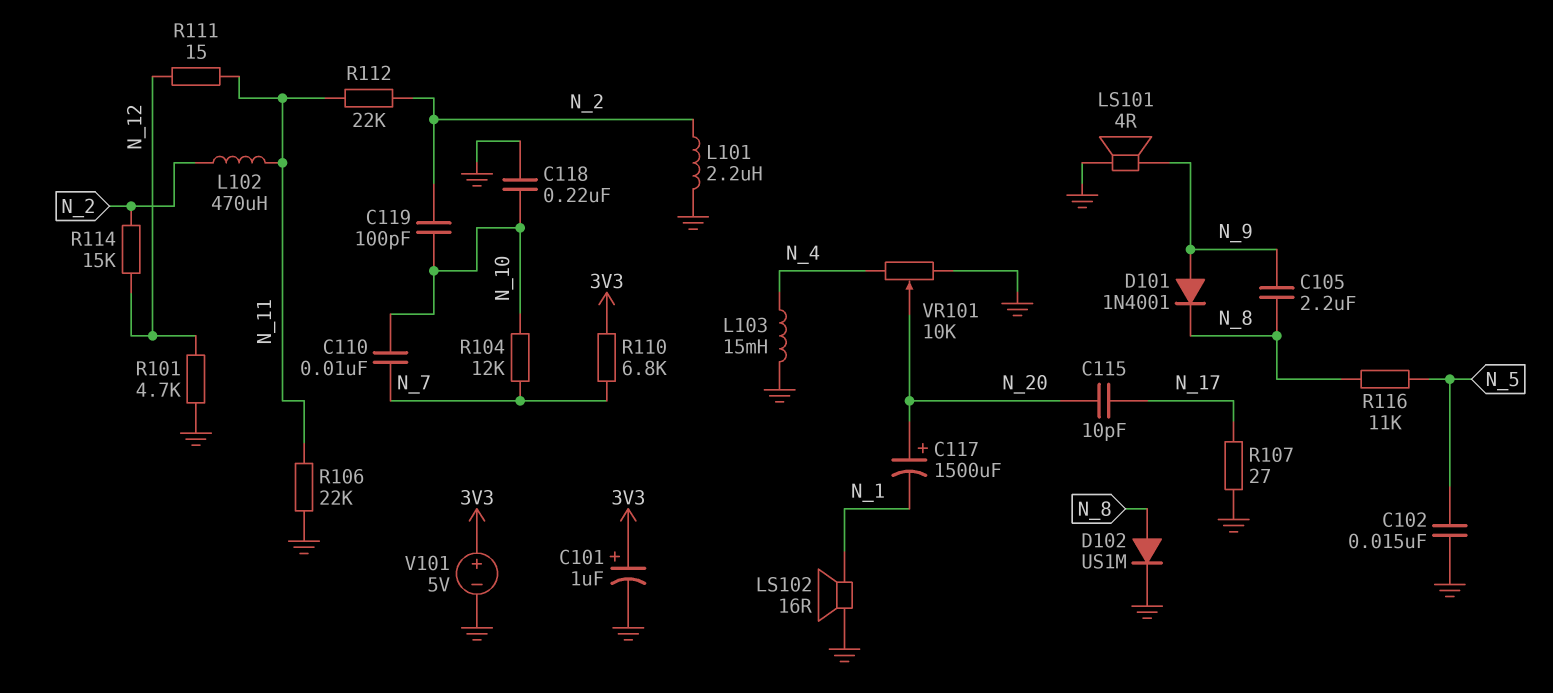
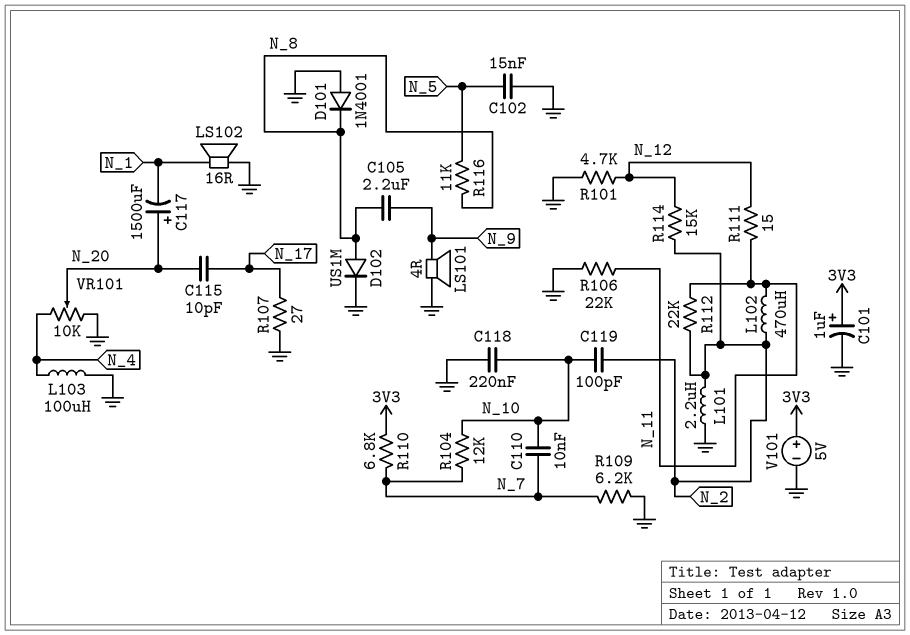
D101: diode 1N4001 (A N_9, K N_8) -> diode 1N4001 (A GND, K N_8)
L103: 15mH (GND, N_4) -> 100uH (GND, N_4)
R109: none -> 6.2k (GND, N_7)

